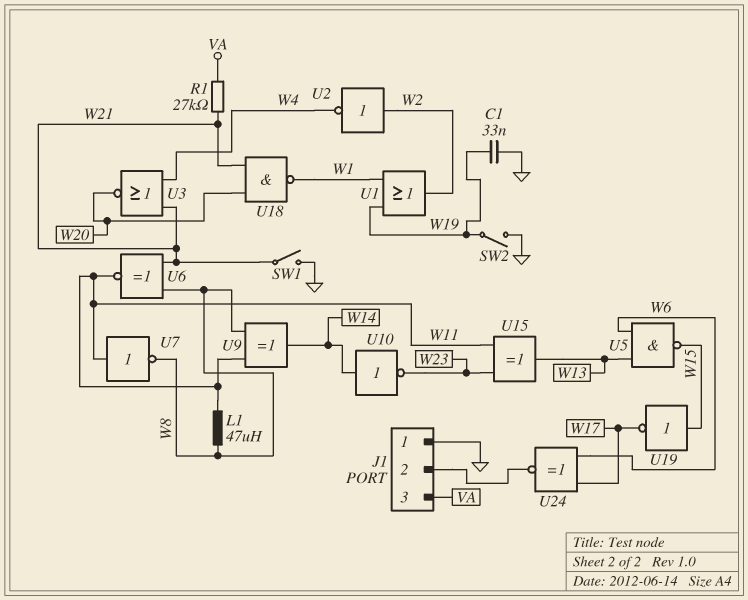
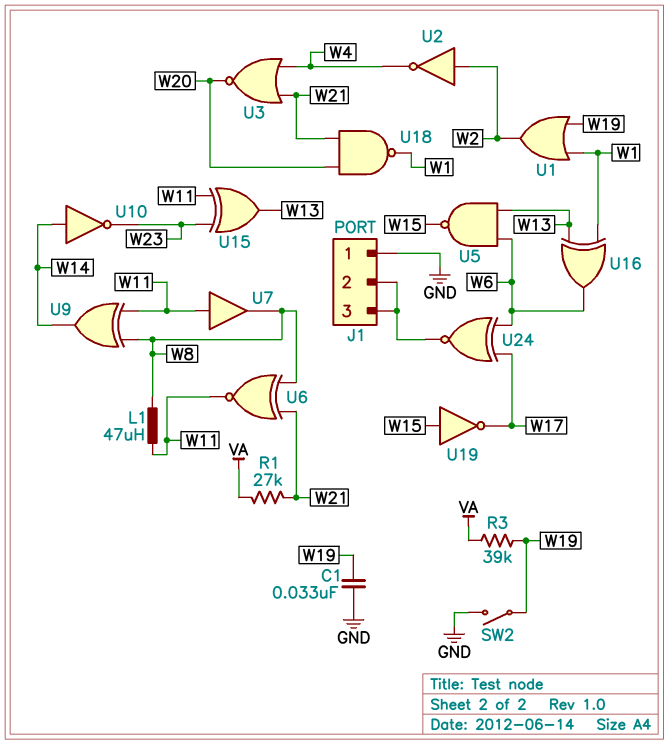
J1 pin 3: VA -> J1/2
R3: none -> 39k (VA, W19)
SW1: switch (GND, W21) -> none
U7: NOT (in W11, out W8) -> buffer (in W11, out W8)
U16: none -> XOR (in W1, in W13, out W6)

